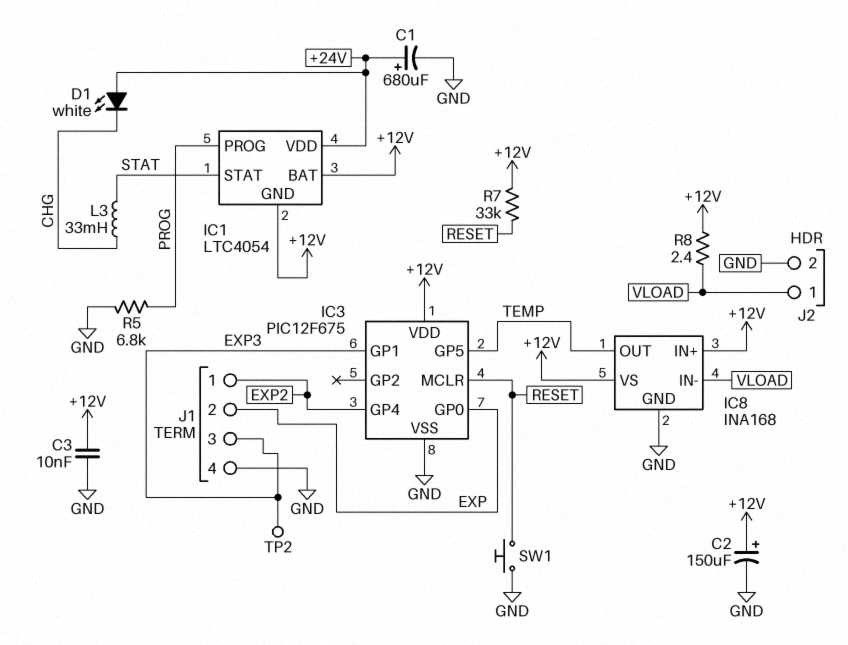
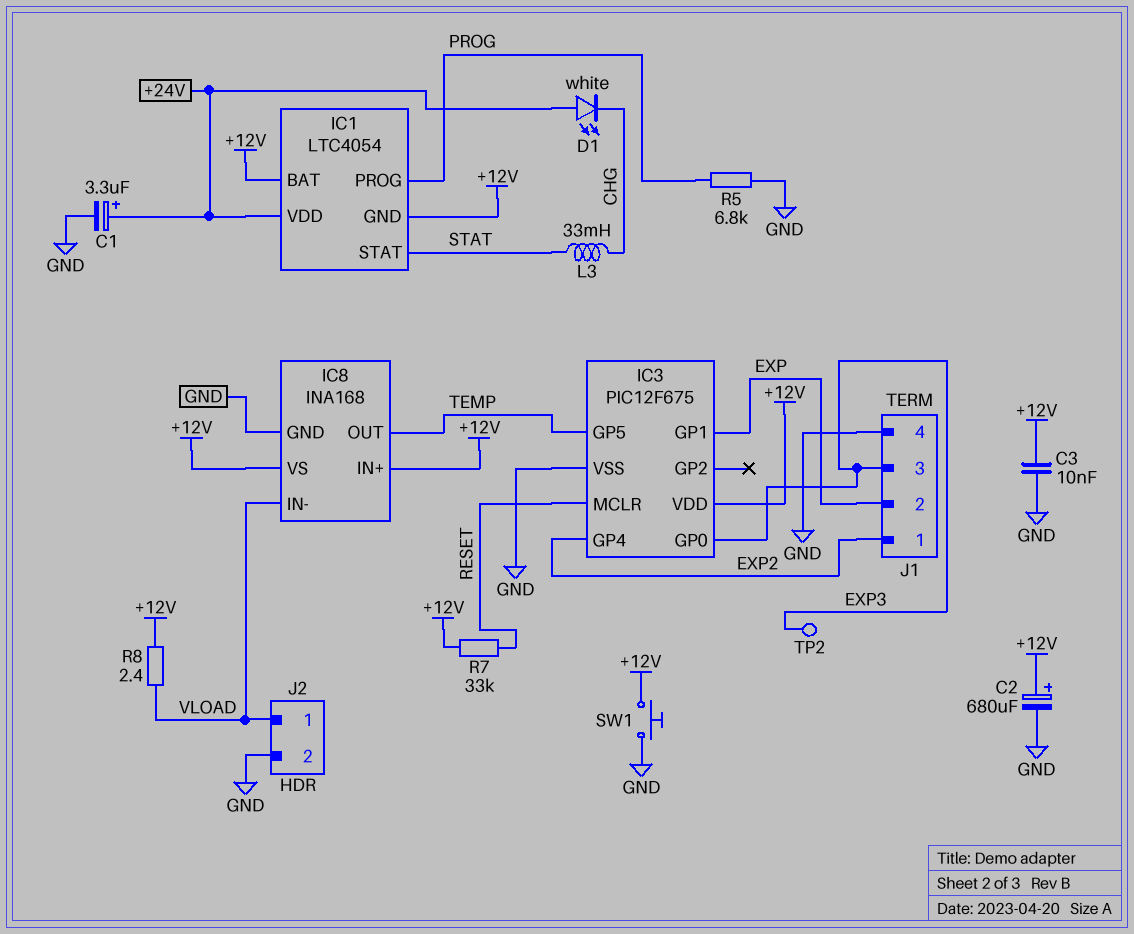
C1: 680uF (plus +24V, minus GND) -> 3.3uF (plus +24V, minus GND)
C2: 150uF (plus +12V, minus GND) -> 680uF (plus +12V, minus GND)
IC3 pin GP0: EXP -> EXP3
IC3 pin GP1: EXP3 -> EXP
SW1: button (GND, RESET) -> button (+12V, GND)

